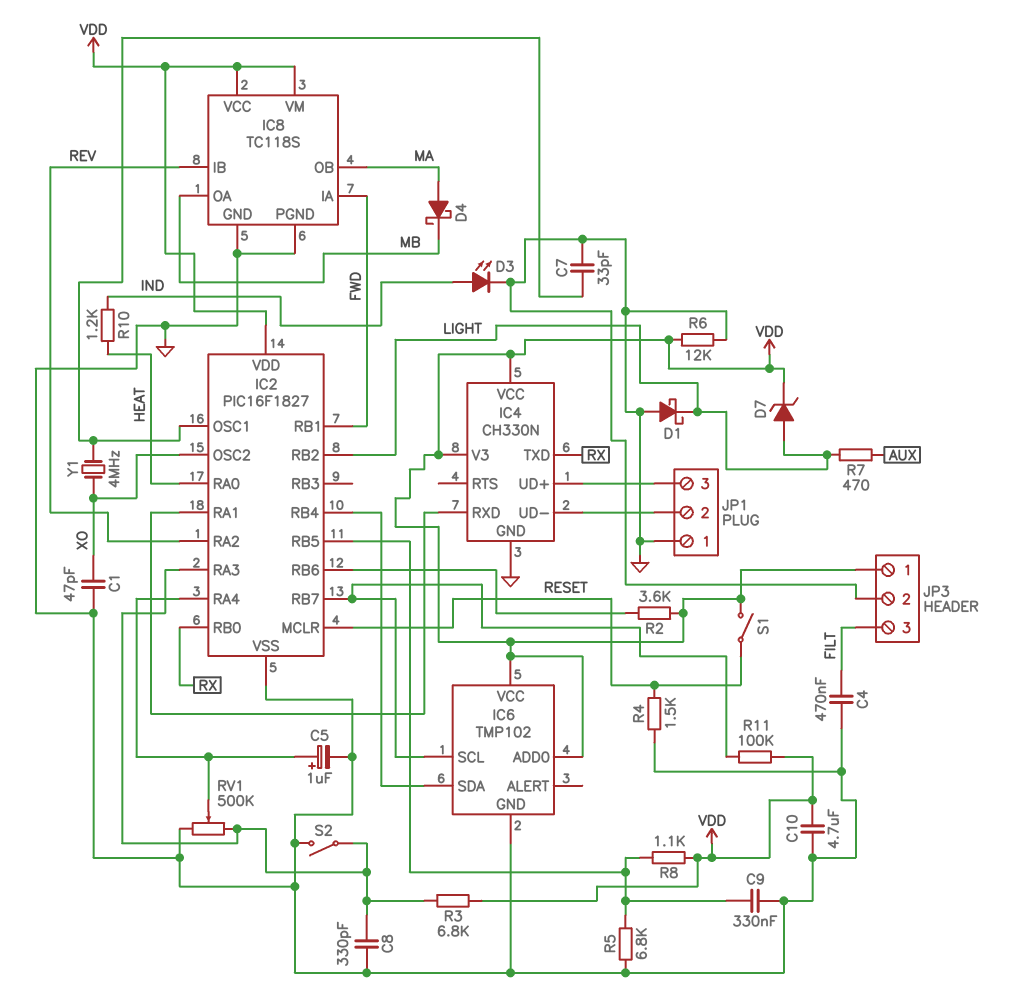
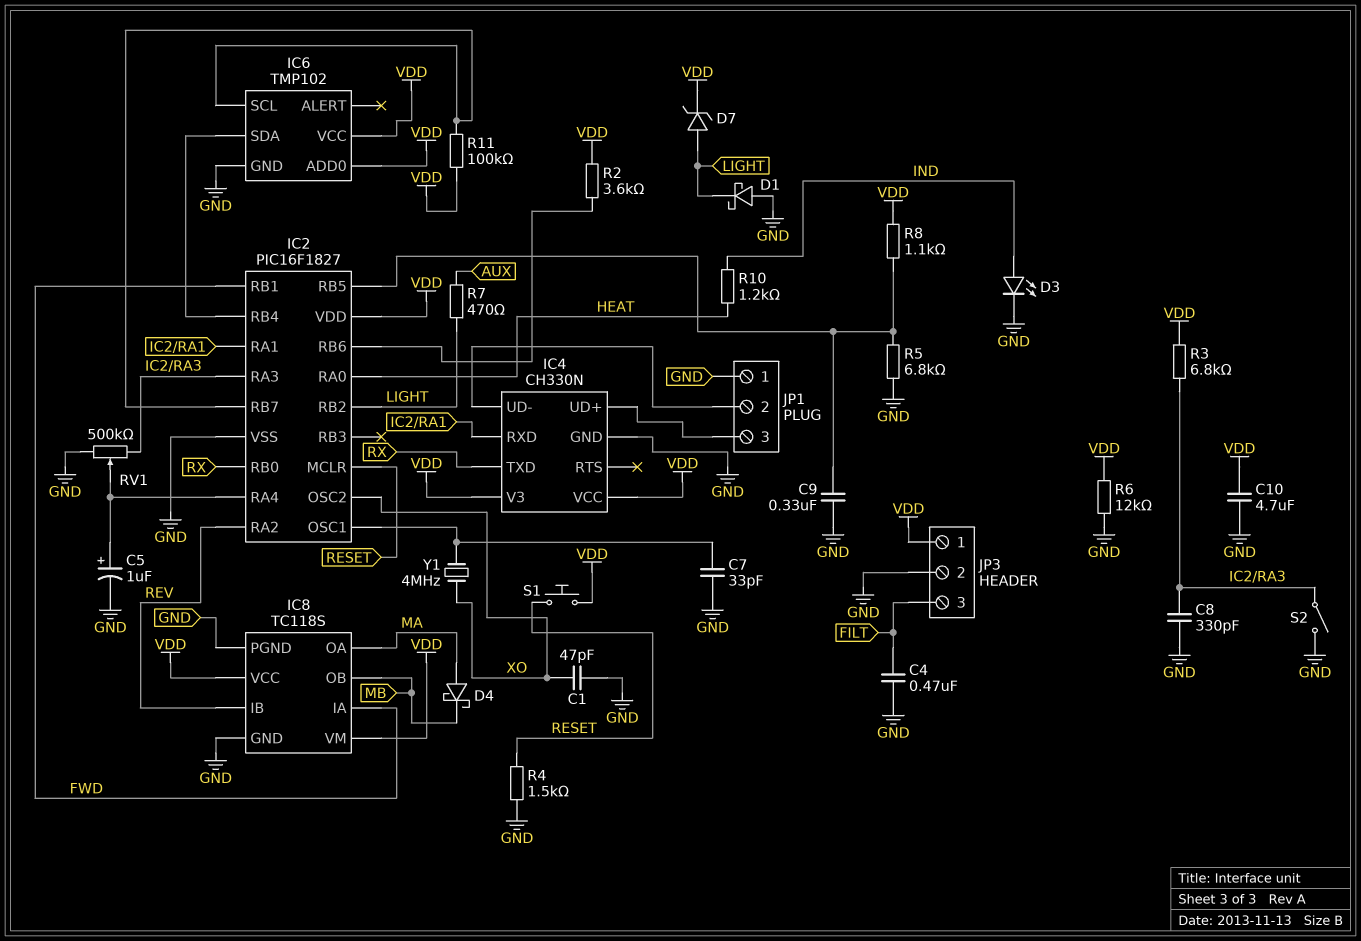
IC8 pin OA: MB -> MA
IC8 pin OB: MA -> MB
S1: switch (RESET, VDD) -> button (RESET, VDD)

